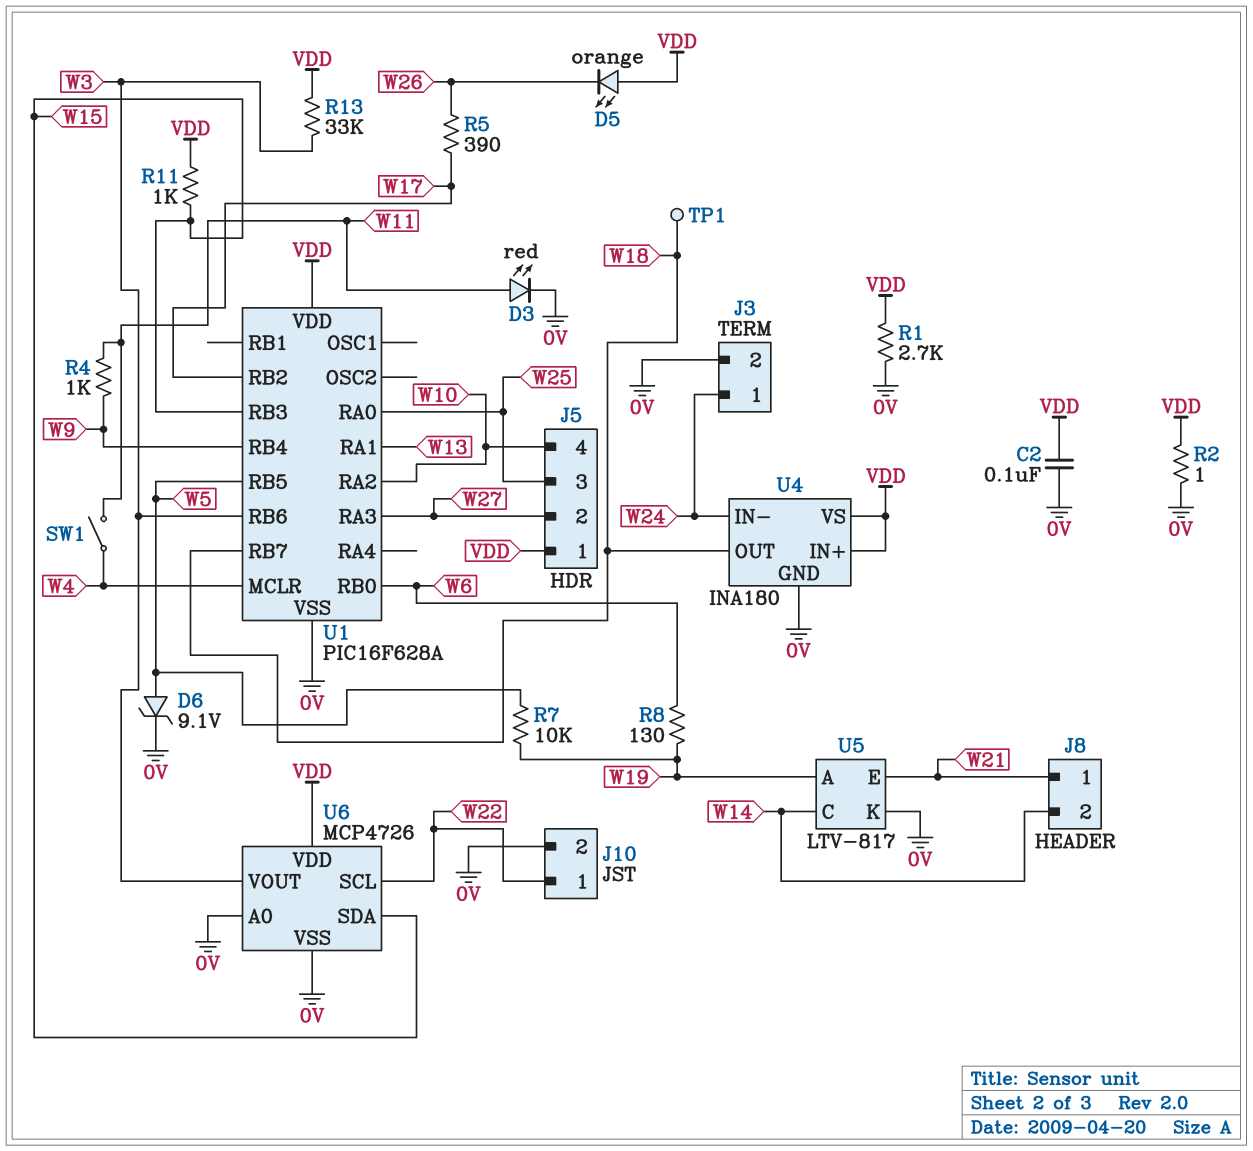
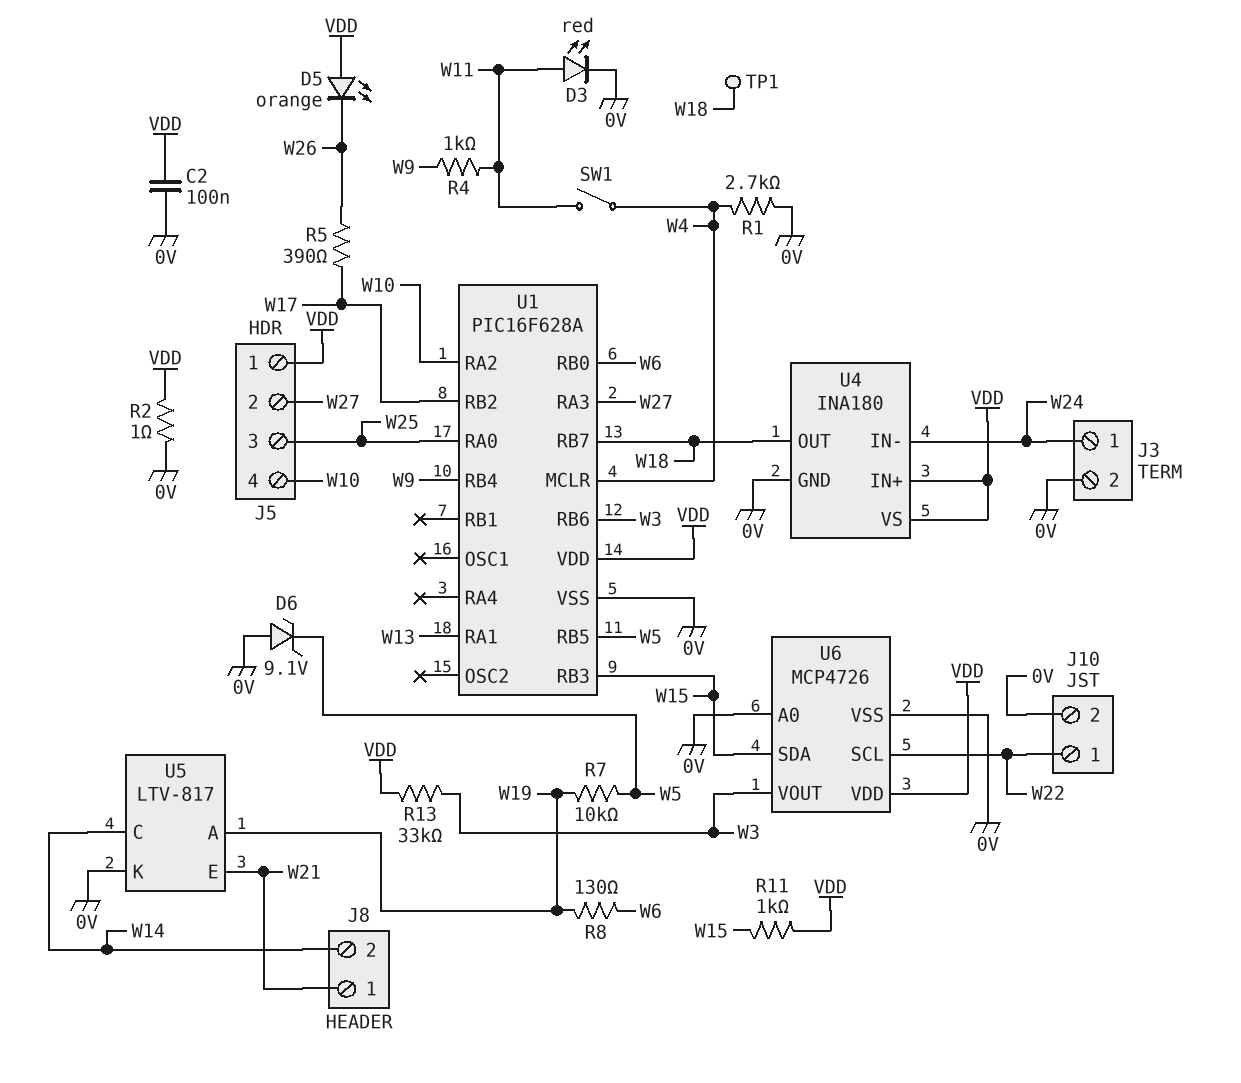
D6: zener 9.1V (A W5, K 0V) -> zener 9.1V (A 0V, K W5)
R1: 2.7k (0V, VDD) -> 2.7k (0V, W4)

